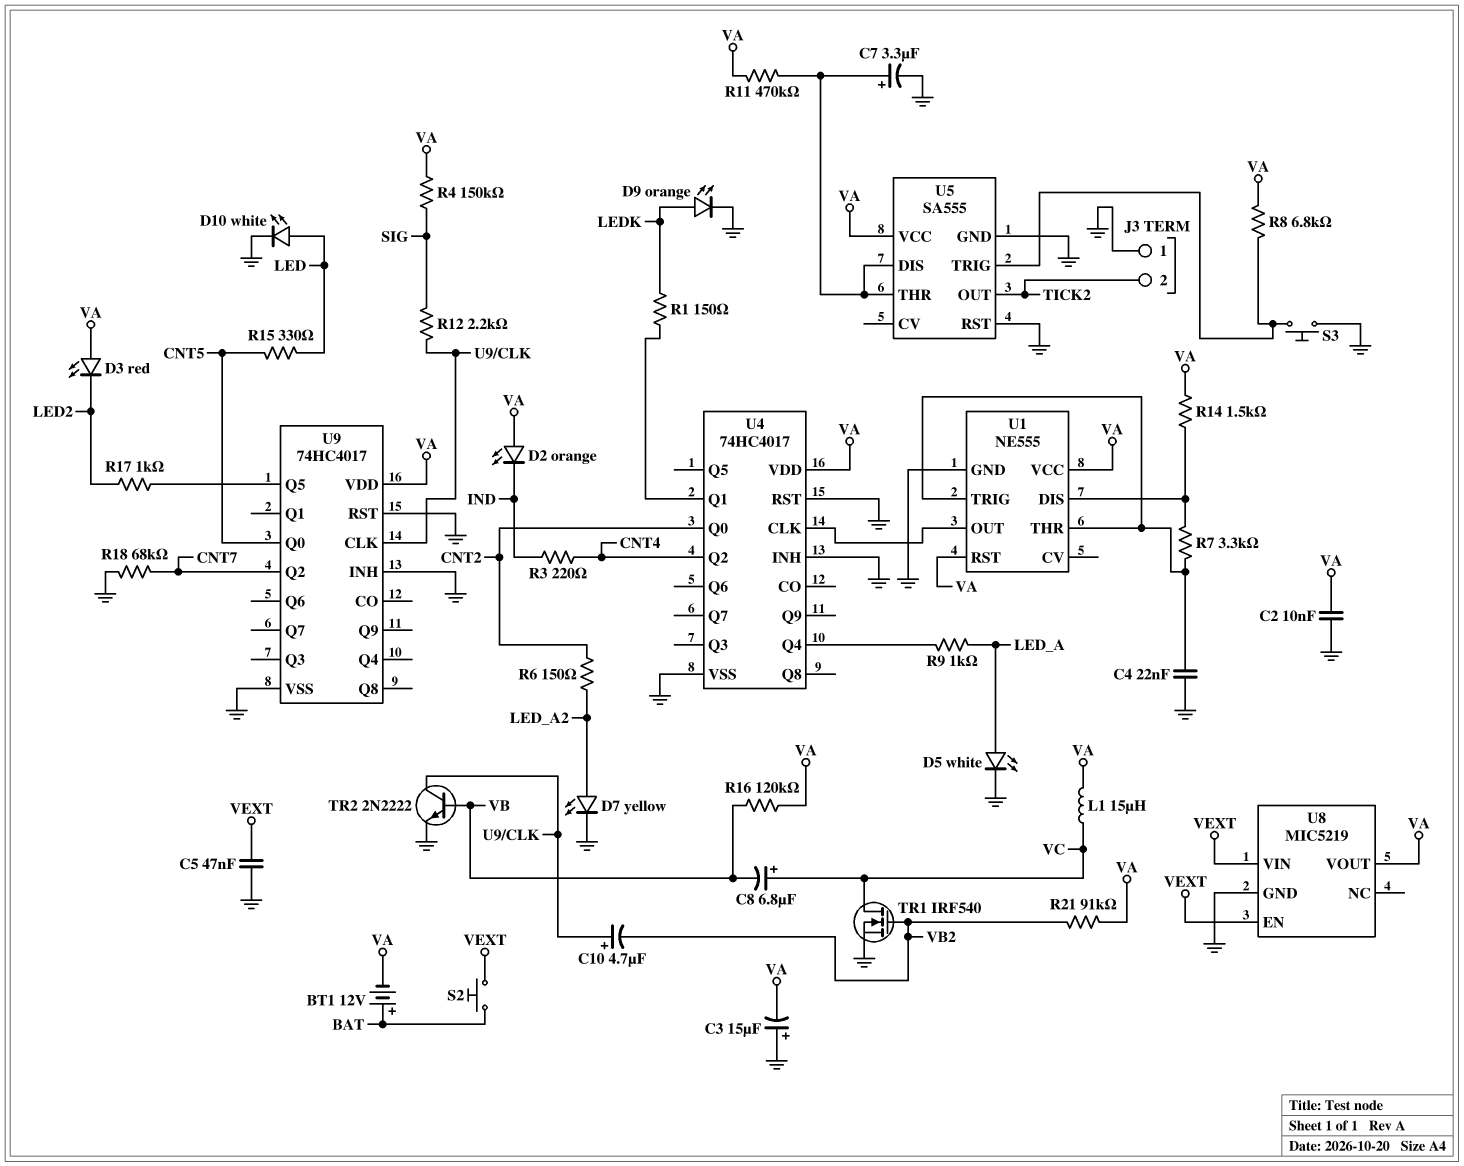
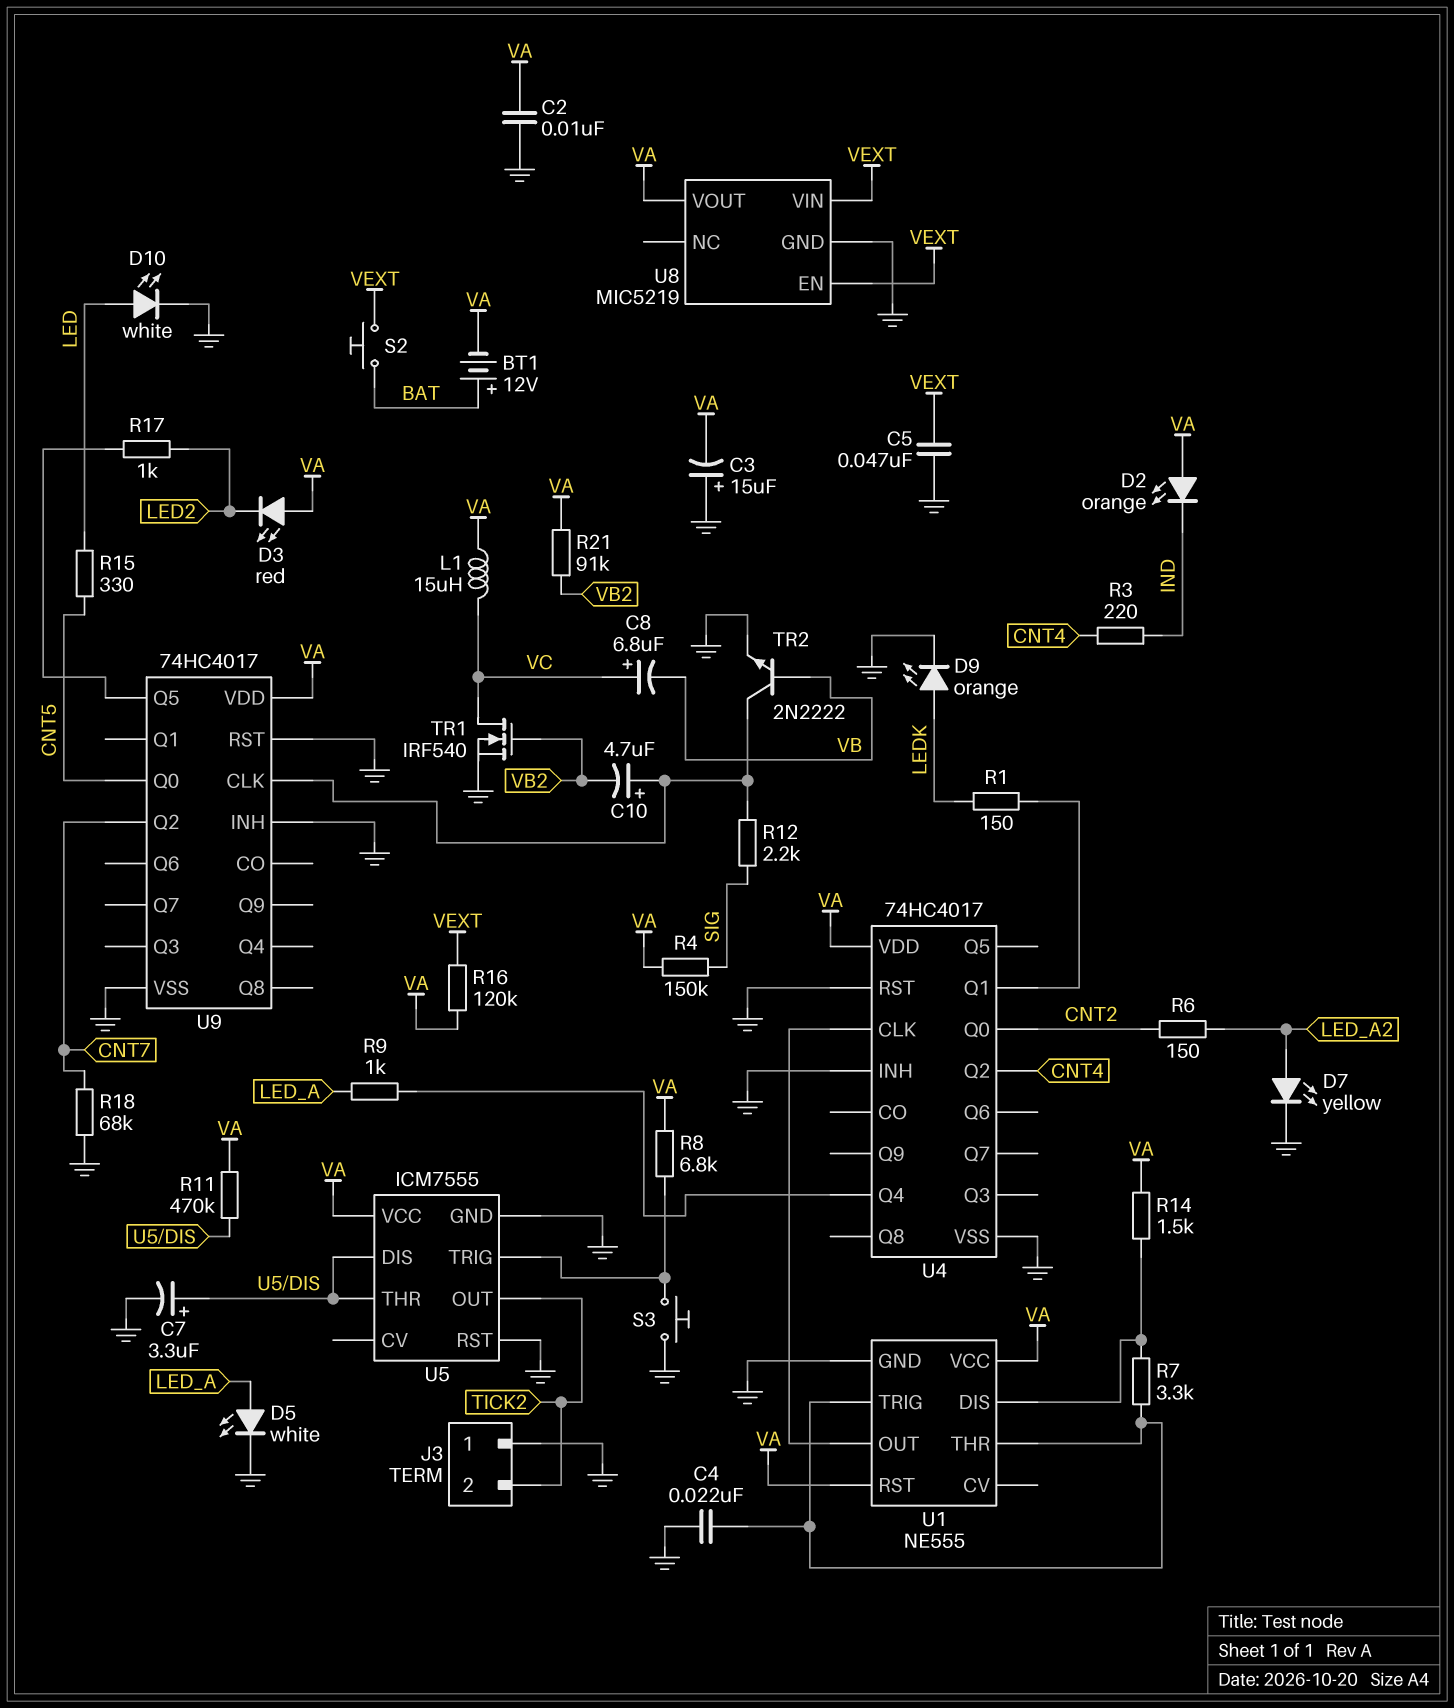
R16: 120k (VA, VB) -> 120k (VA, VEXT)
U5: SA555 -> ICM7555

